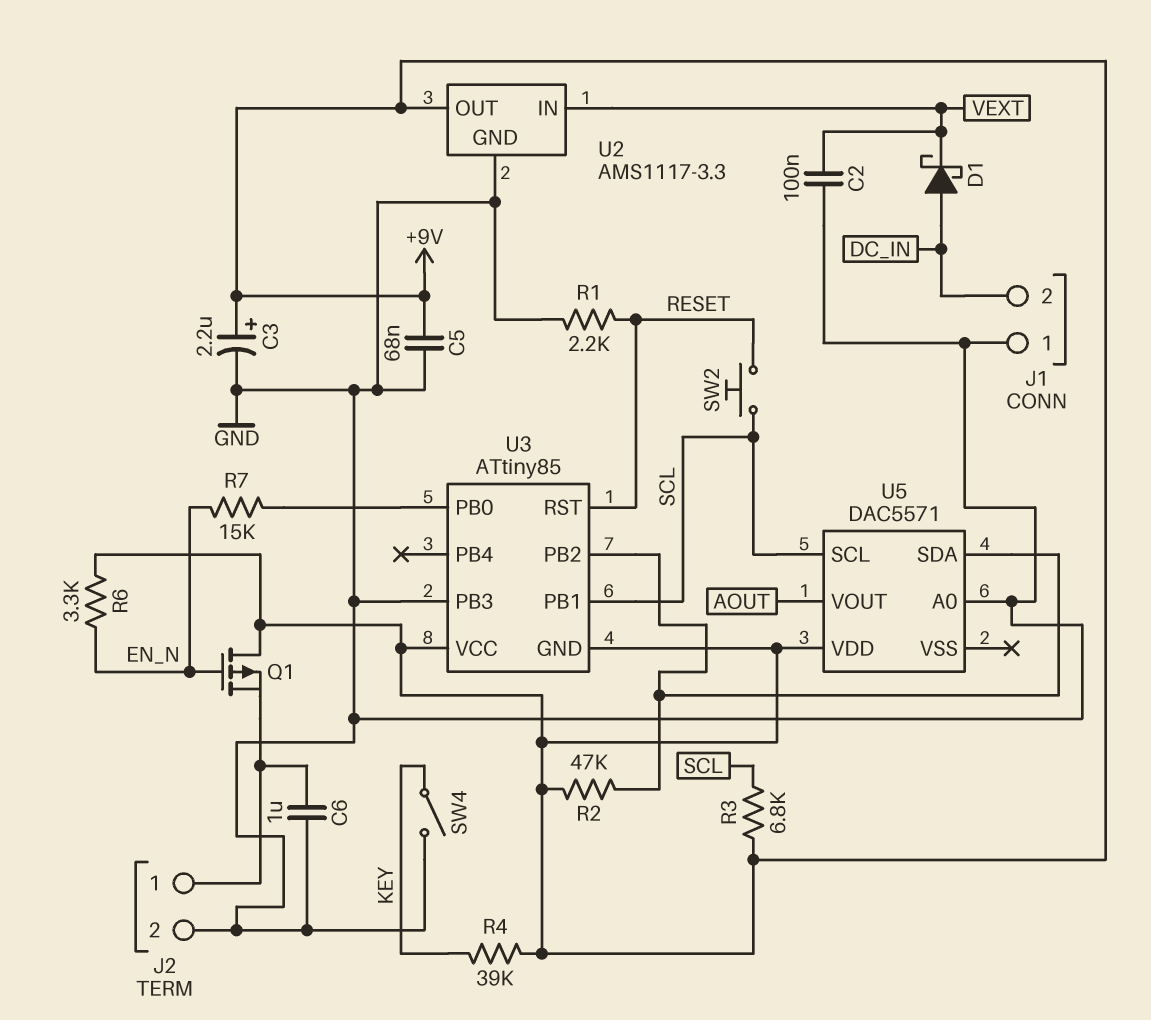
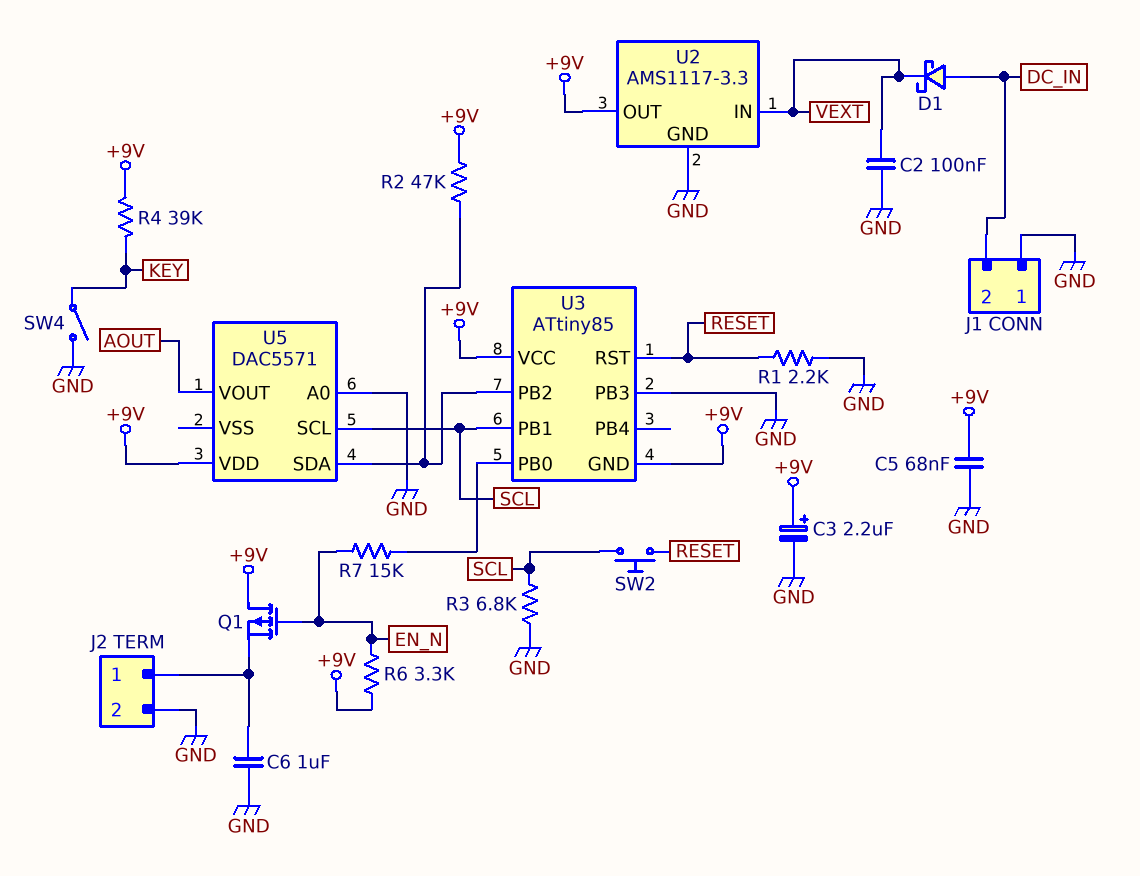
R3: 6.8k (+9V, SCL) -> 6.8k (GND, SCL)

